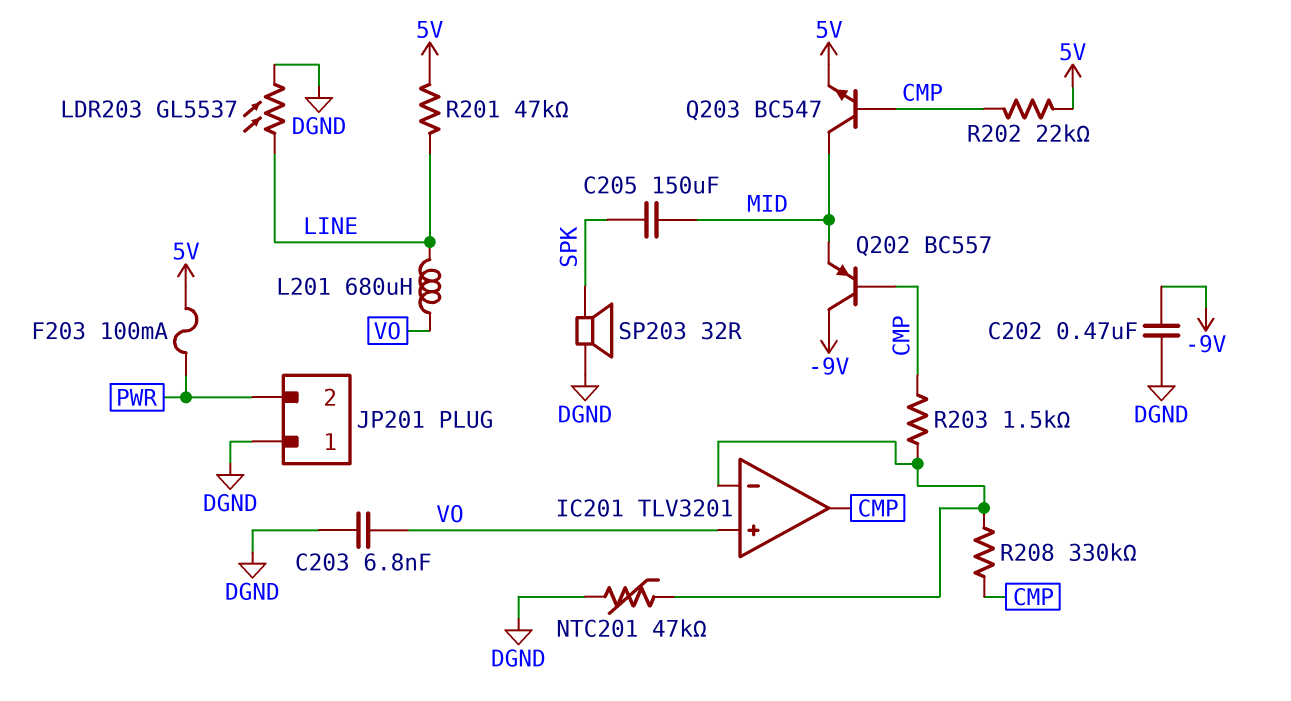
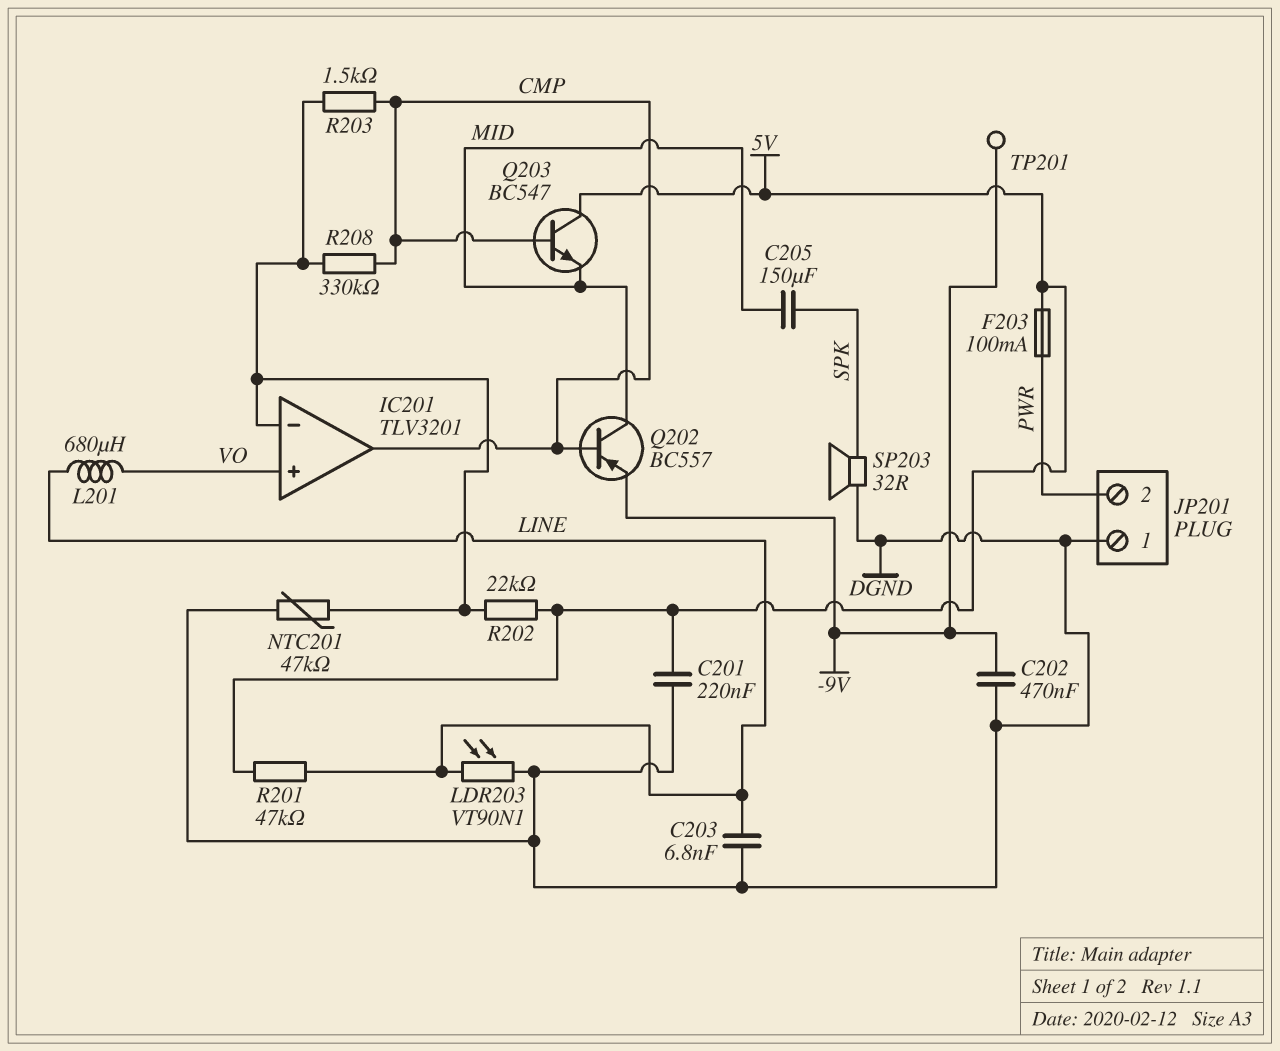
C201: none -> 220nF (5V, DGND)
C203: 6.8nF (DGND, VO) -> 6.8nF (DGND, LINE)
LDR203: GL5537 (DGND, LINE) -> VT90N1 (DGND, LINE)
Q202: PNP BC557 (B CMP, C -9V, E MID) -> PNP BC557 (B CMP, C MID, E -9V)
Q203: NPN BC547 (B CMP, C MID, E 5V) -> NPN BC547 (B CMP, C 5V, E MID)
R202: 22k (5V, CMP) -> 22k (5V, IC201/in-)
TP201: none -> test point (-9V)

